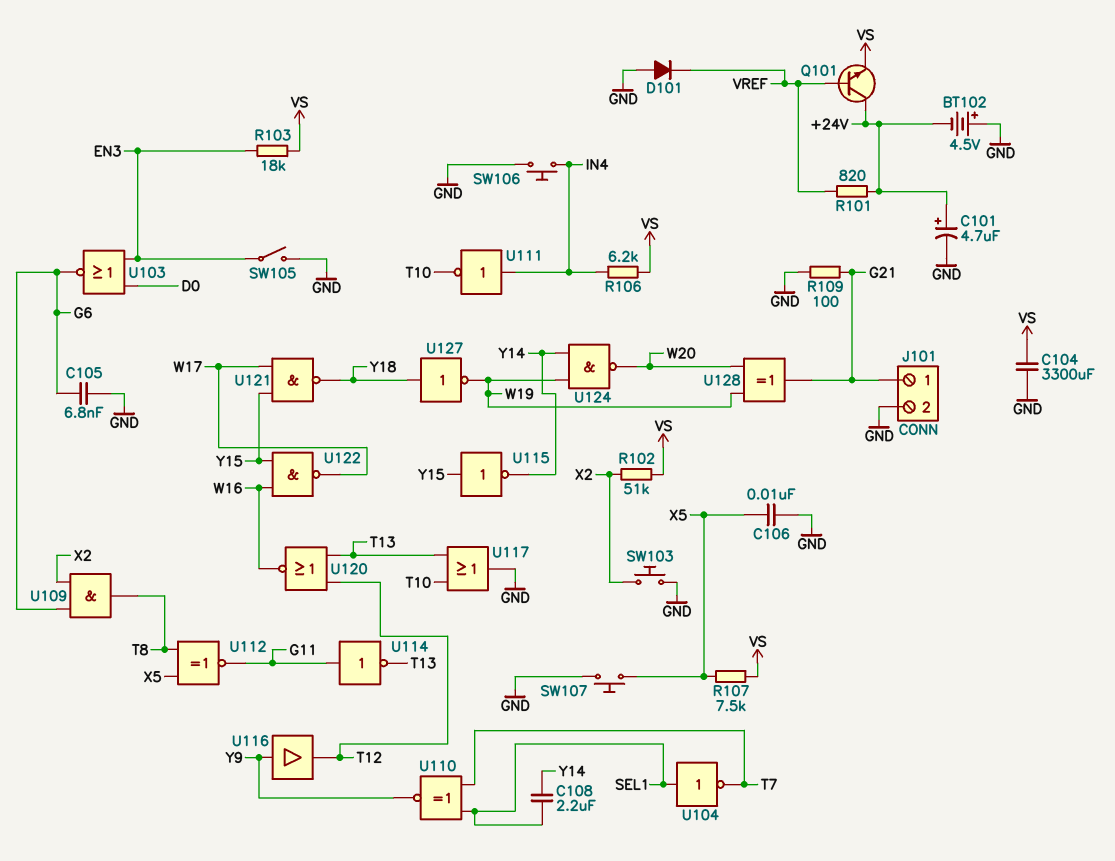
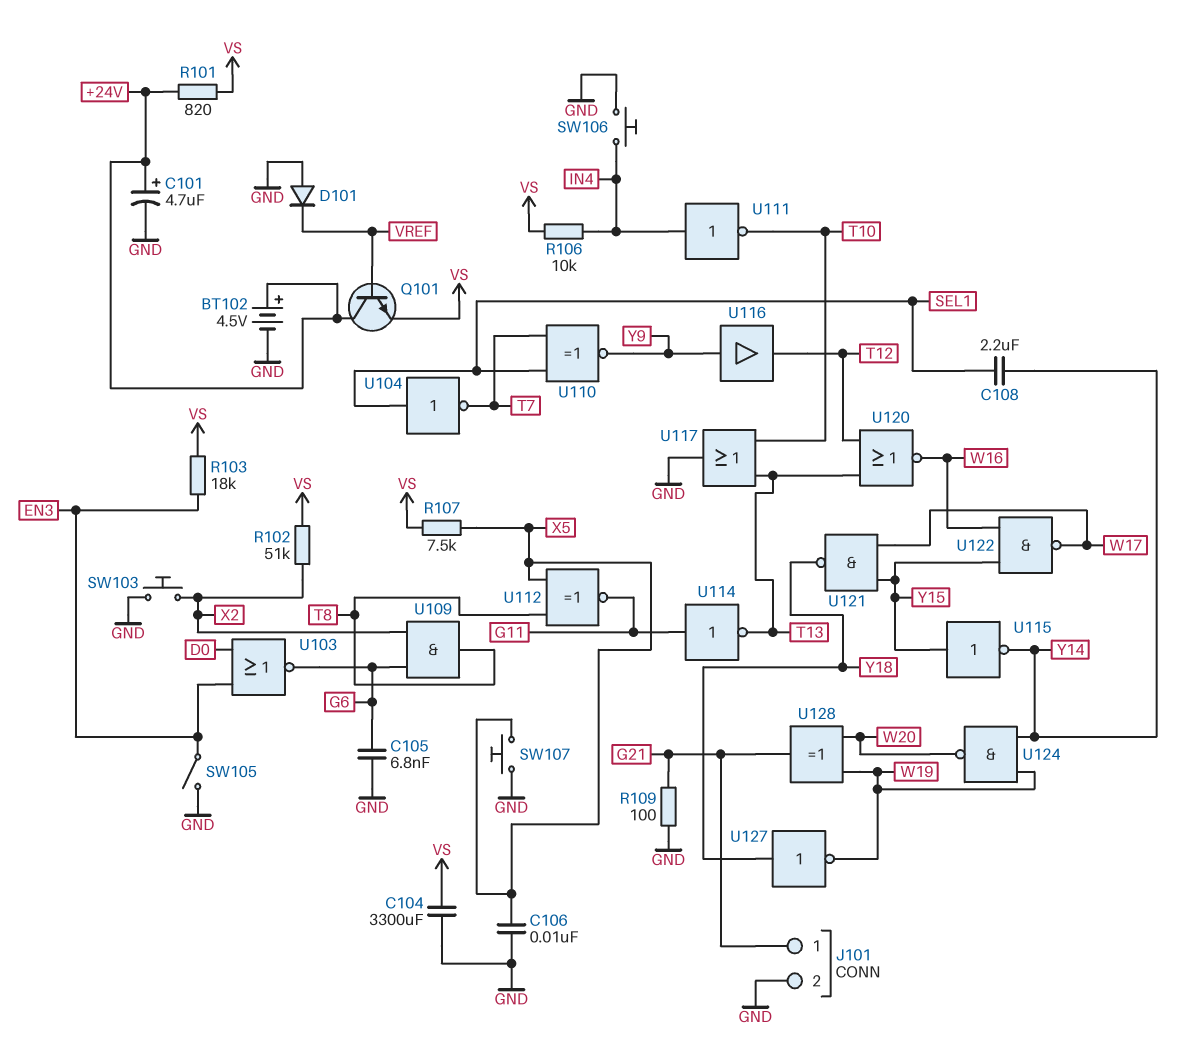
BT102: 4.5V (plus GND, minus +24V) -> 4.5V (plus +24V, minus GND)
R101: 820 (+24V, VREF) -> 820 (+24V, VS)
R106: 6.2k (IN4, VS) -> 10k (IN4, VS)

